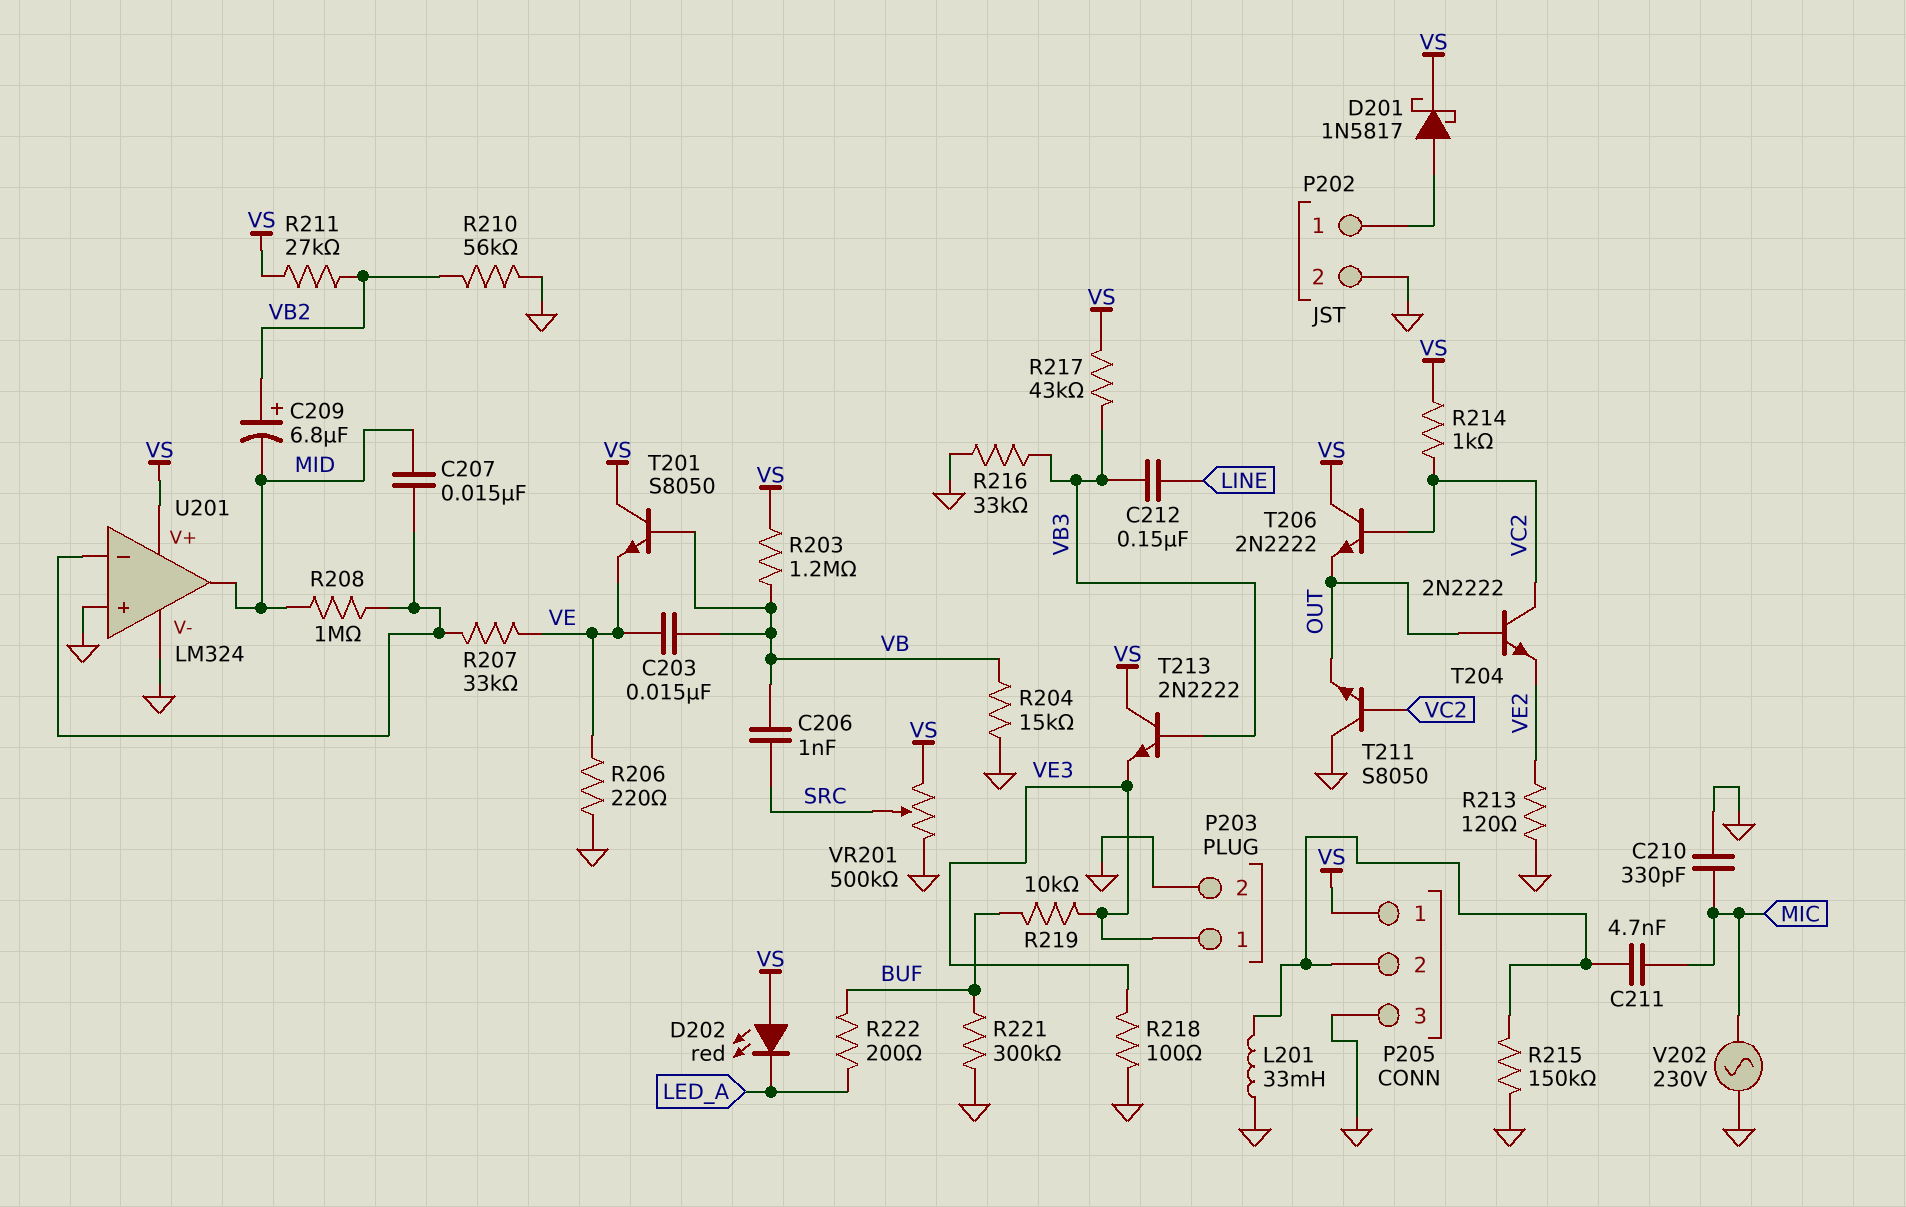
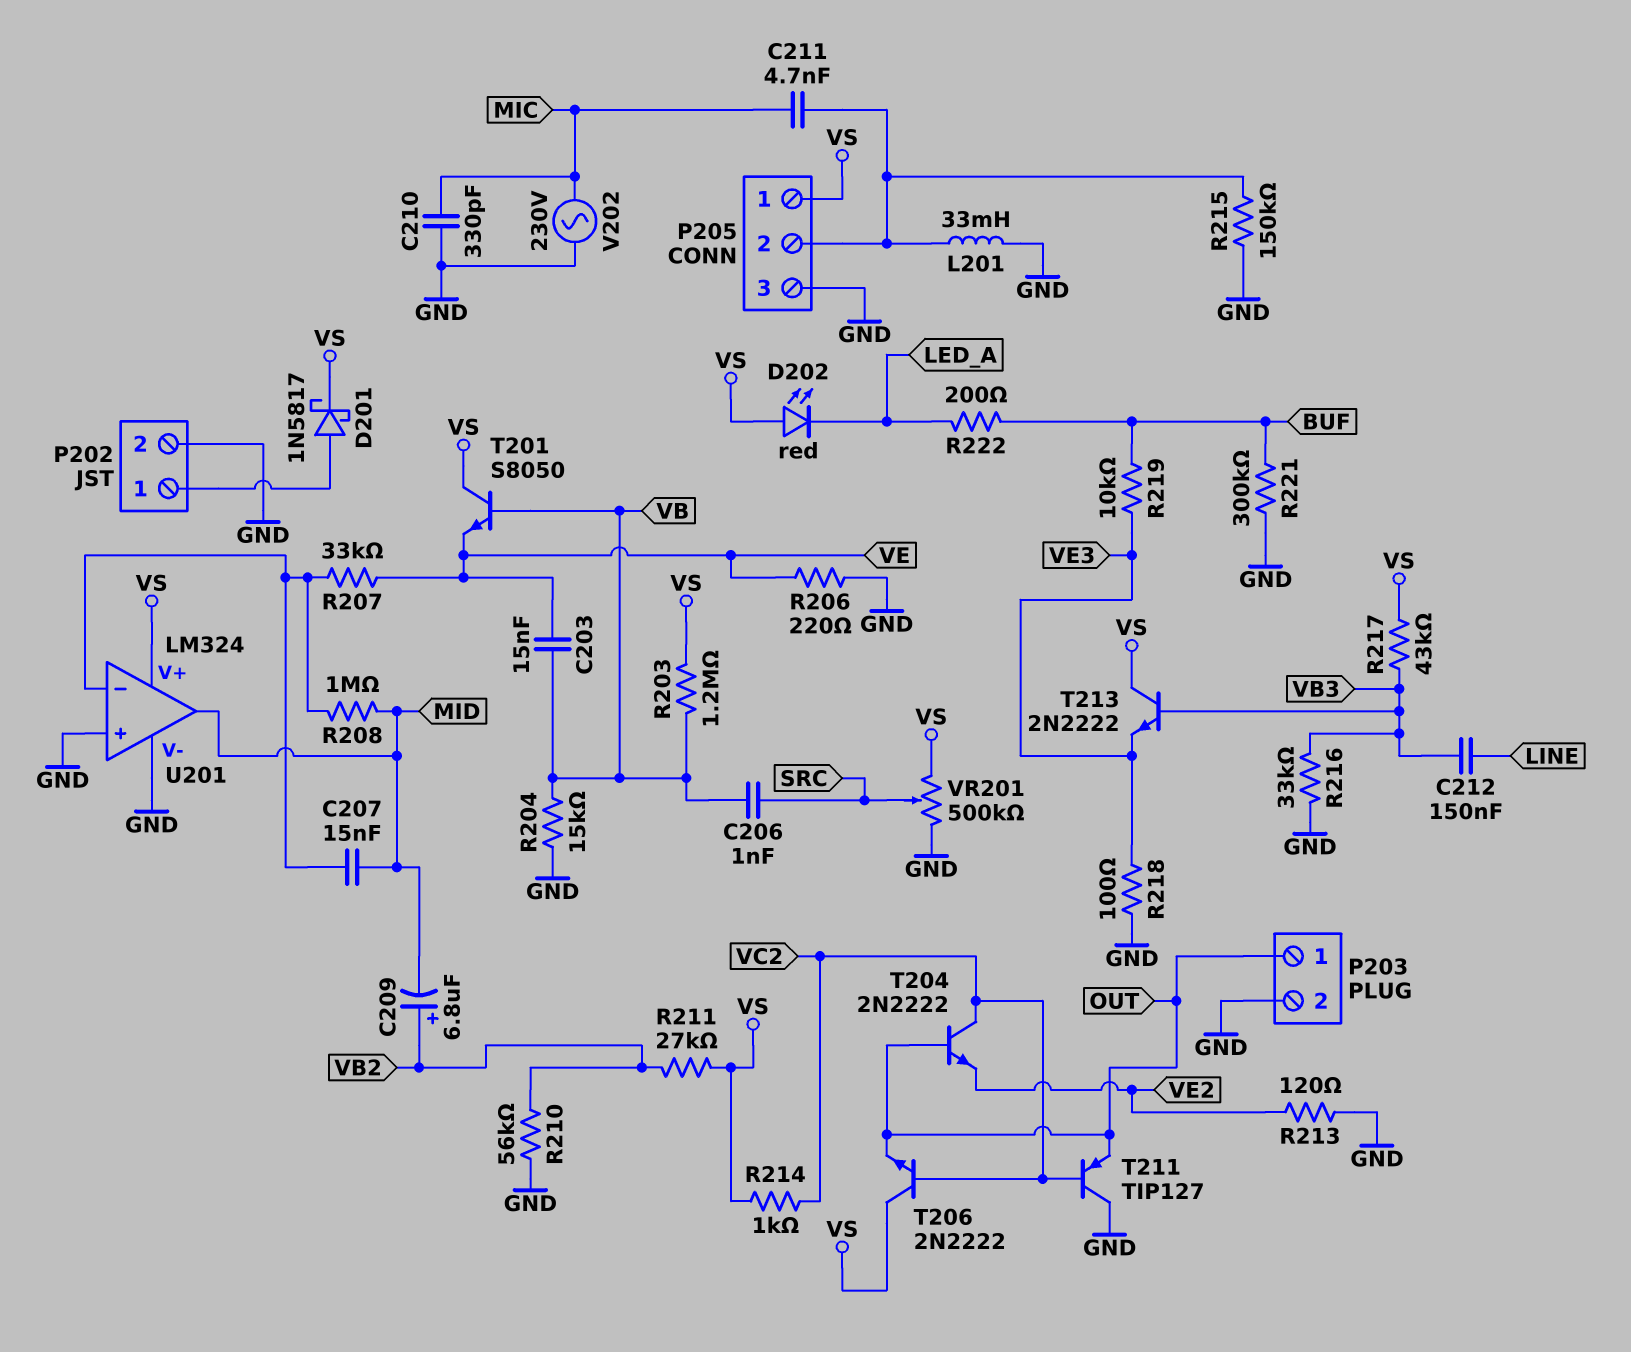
P203 pin 1: VE3 -> OUT
T211: NPN S8050 (B VC2, C GND, E OUT) -> PNP TIP127 (B VC2, C GND, E OUT)

